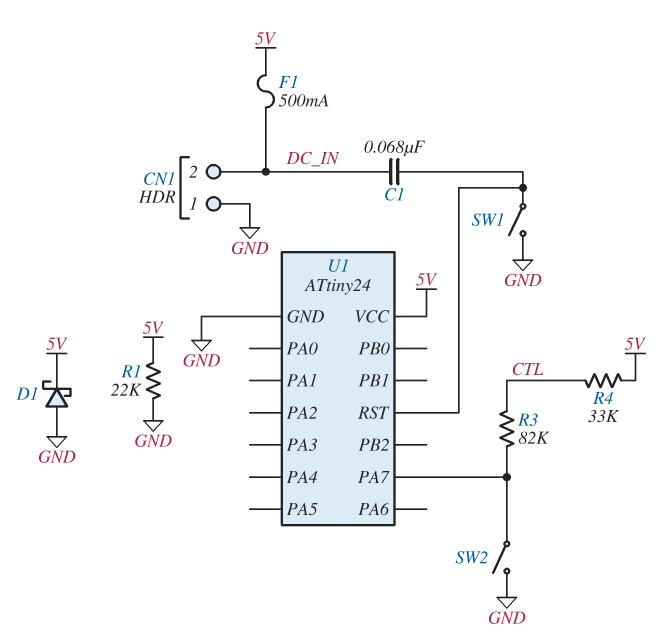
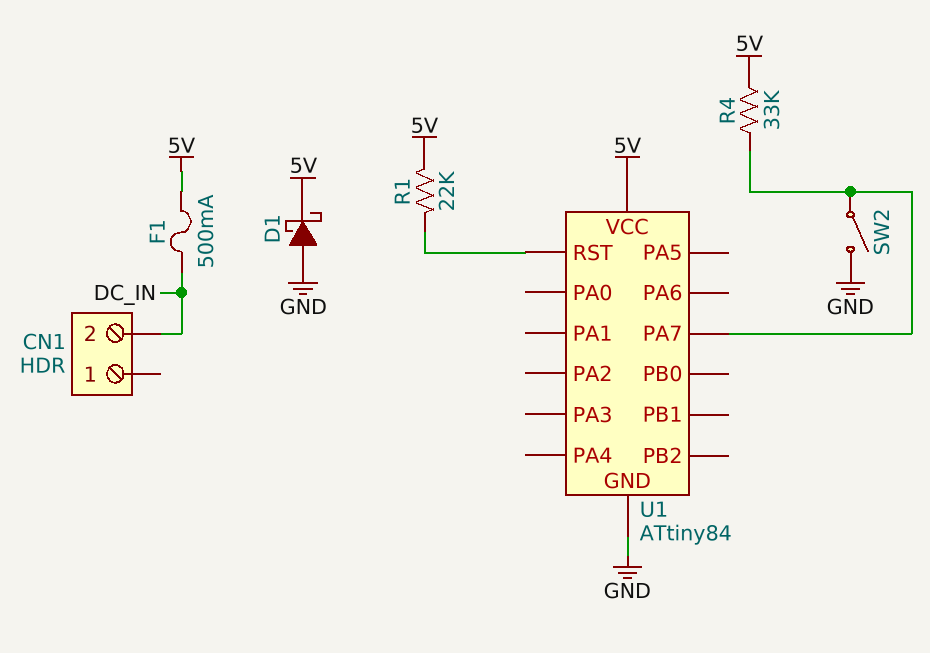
C1: 68nF (DC_IN, U1/RST) -> none
CN1 pin 1: GND -> none
R1: 22k (5V, GND) -> 22k (5V, U1/RST)
R3: 82k (CTL, U1/PA7) -> none
R4: 33k (5V, CTL) -> 33k (5V, U1/PA7)
SW1: switch (GND, U1/RST) -> none
U1: ATtiny24 -> ATtiny84

